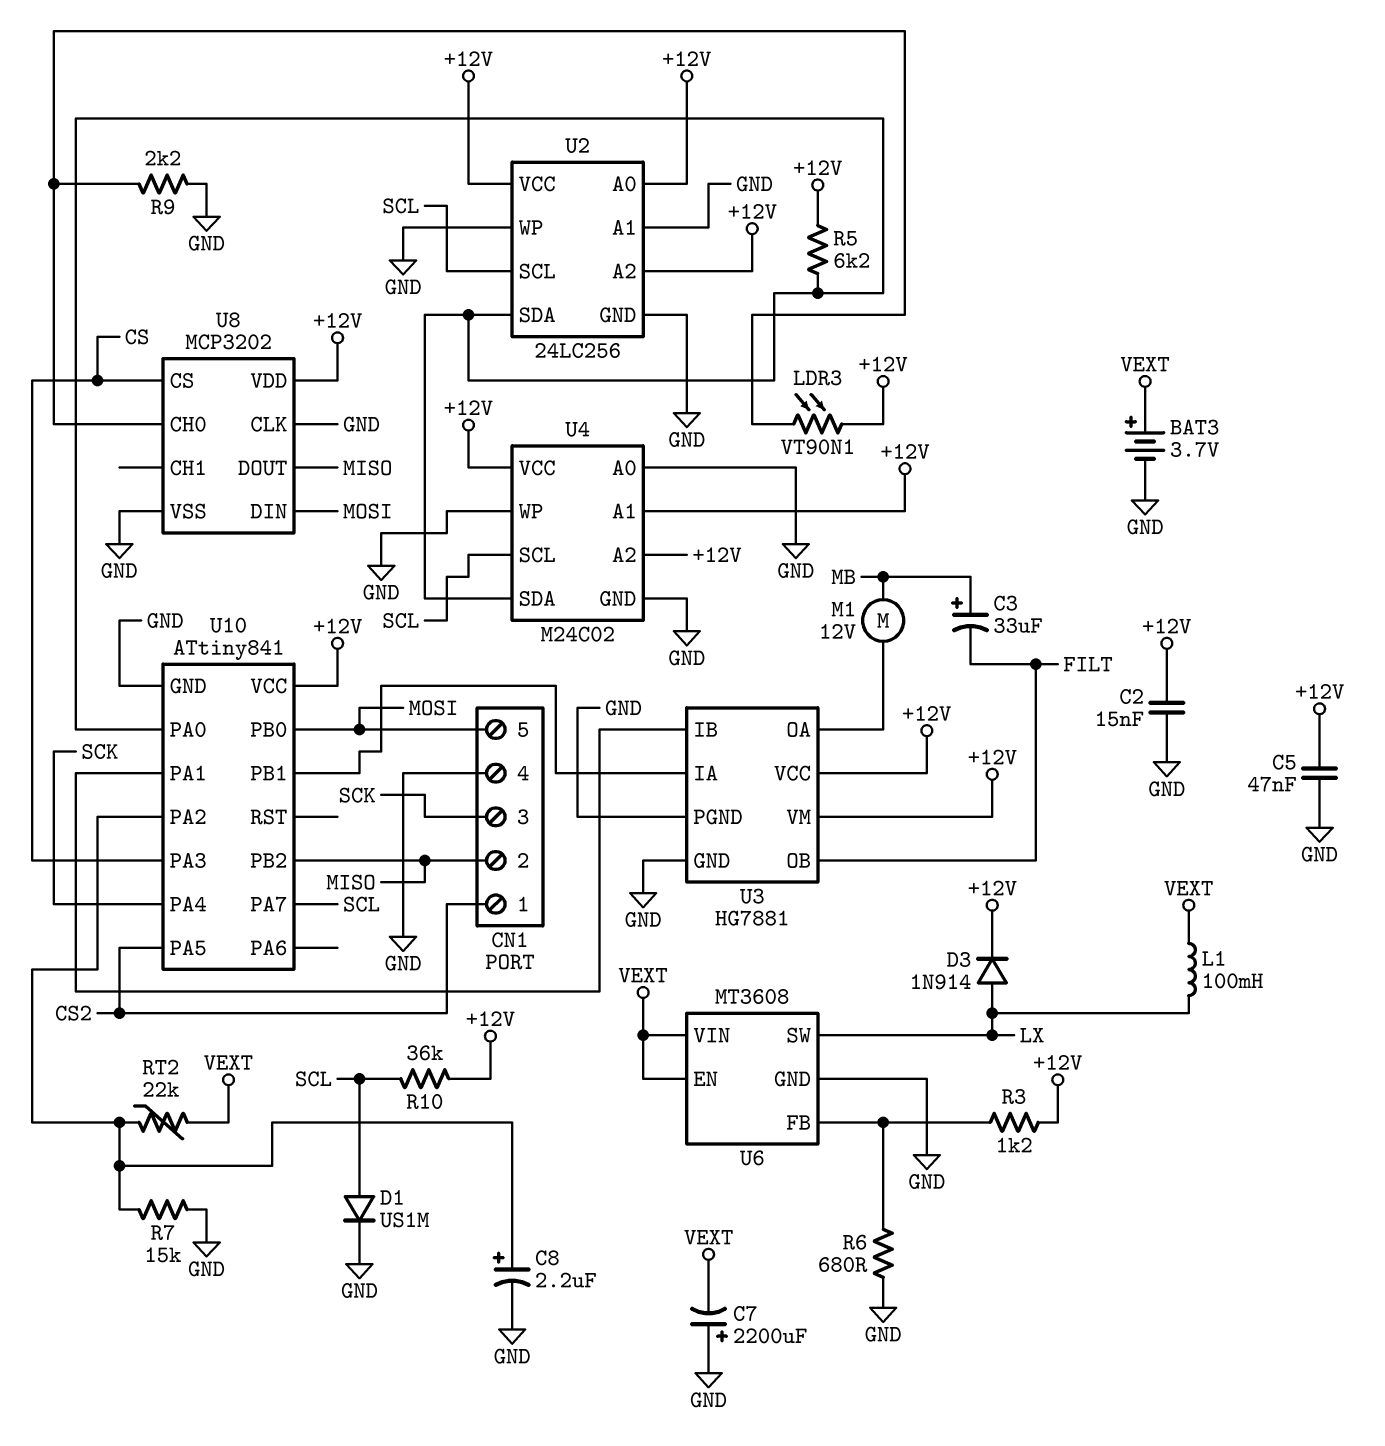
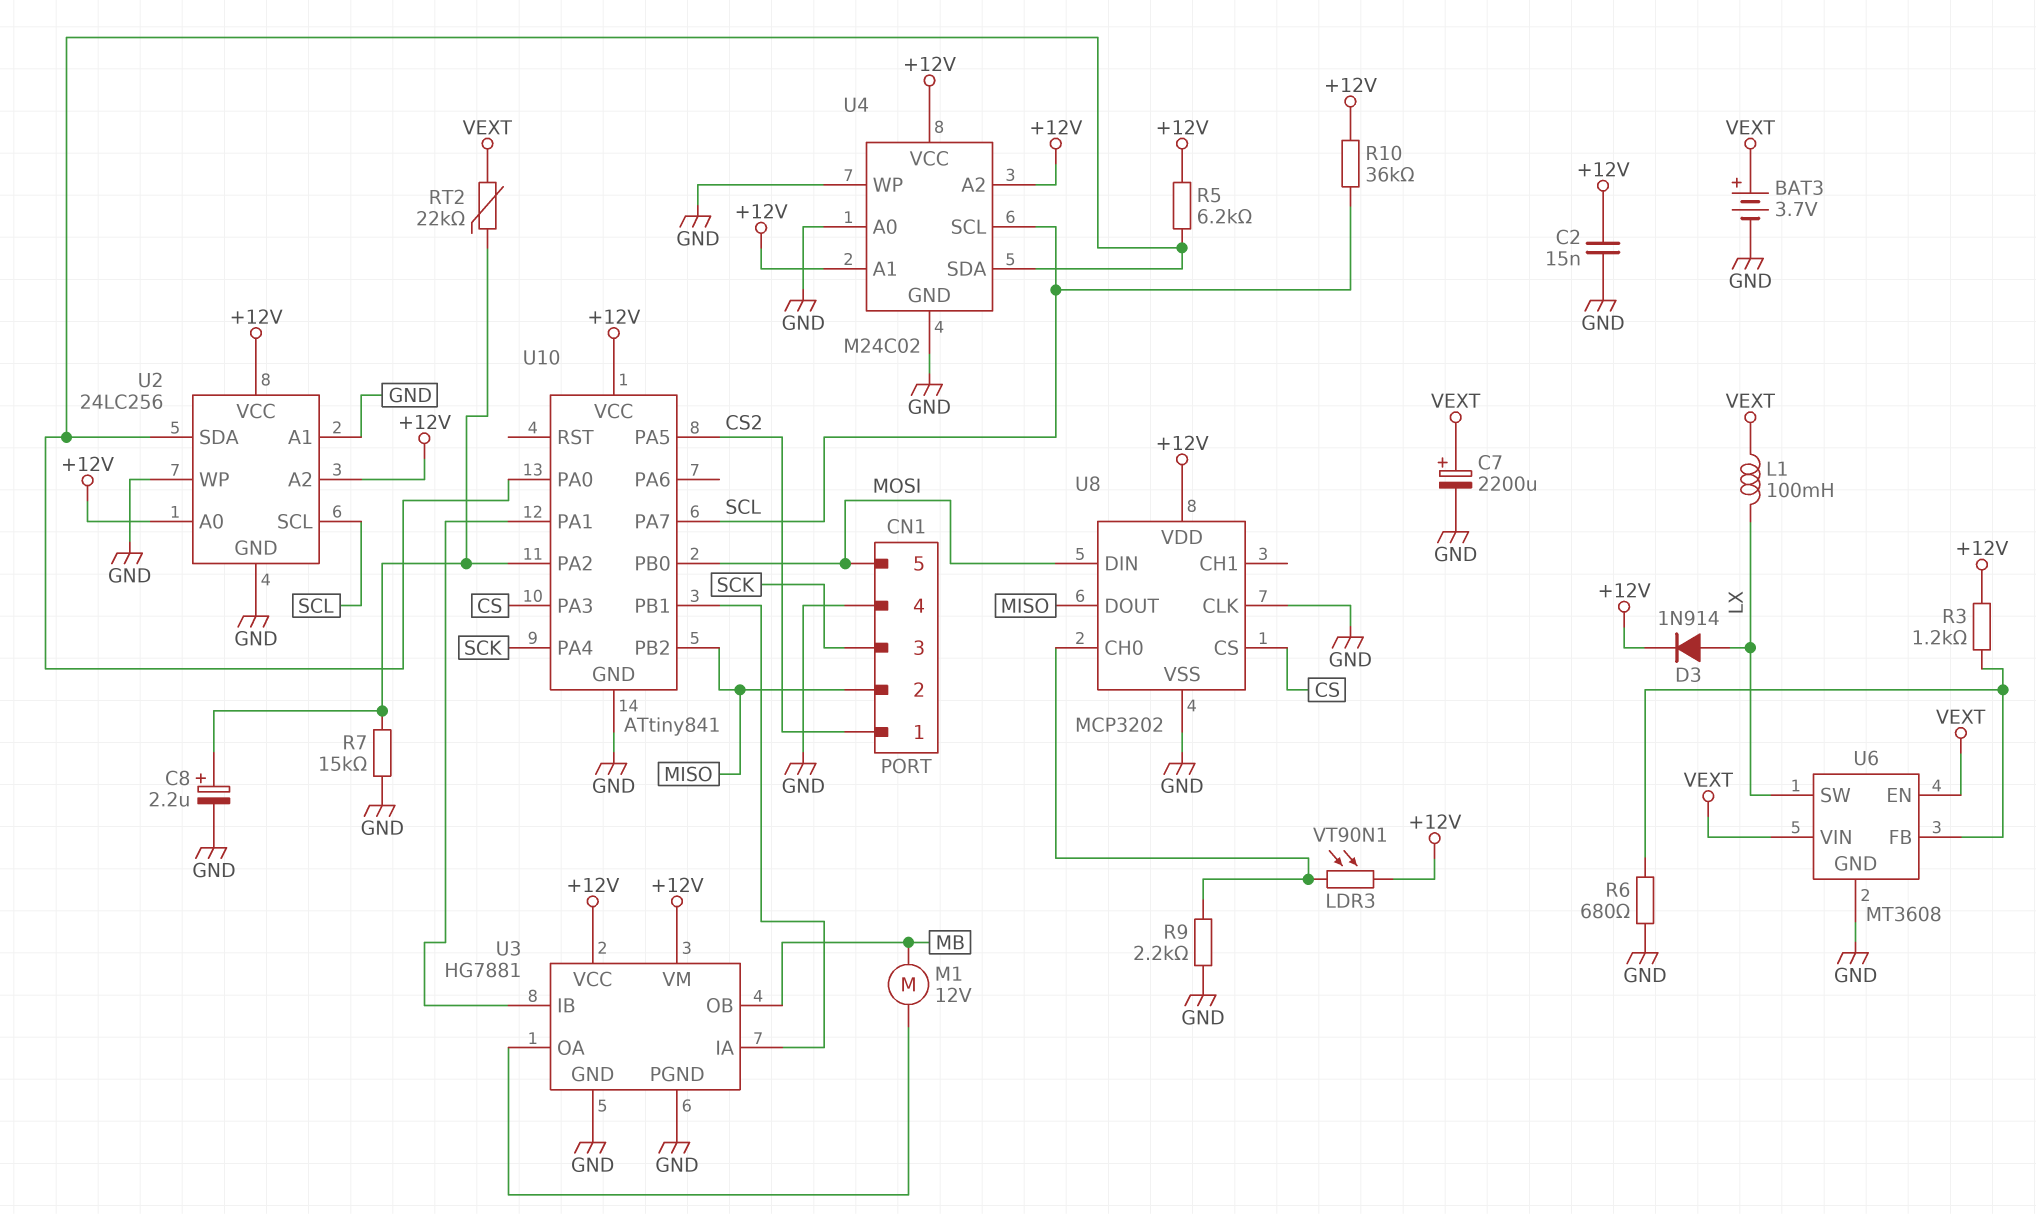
C3: 33uF (plus MB, minus FILT) -> none
C5: 47nF (+12V, GND) -> none
C7: 2200uF (plus GND, minus VEXT) -> 2200uF (plus VEXT, minus GND)
D1: diode US1M (A SCL, K GND) -> none
U3 pin OB: FILT -> MB

